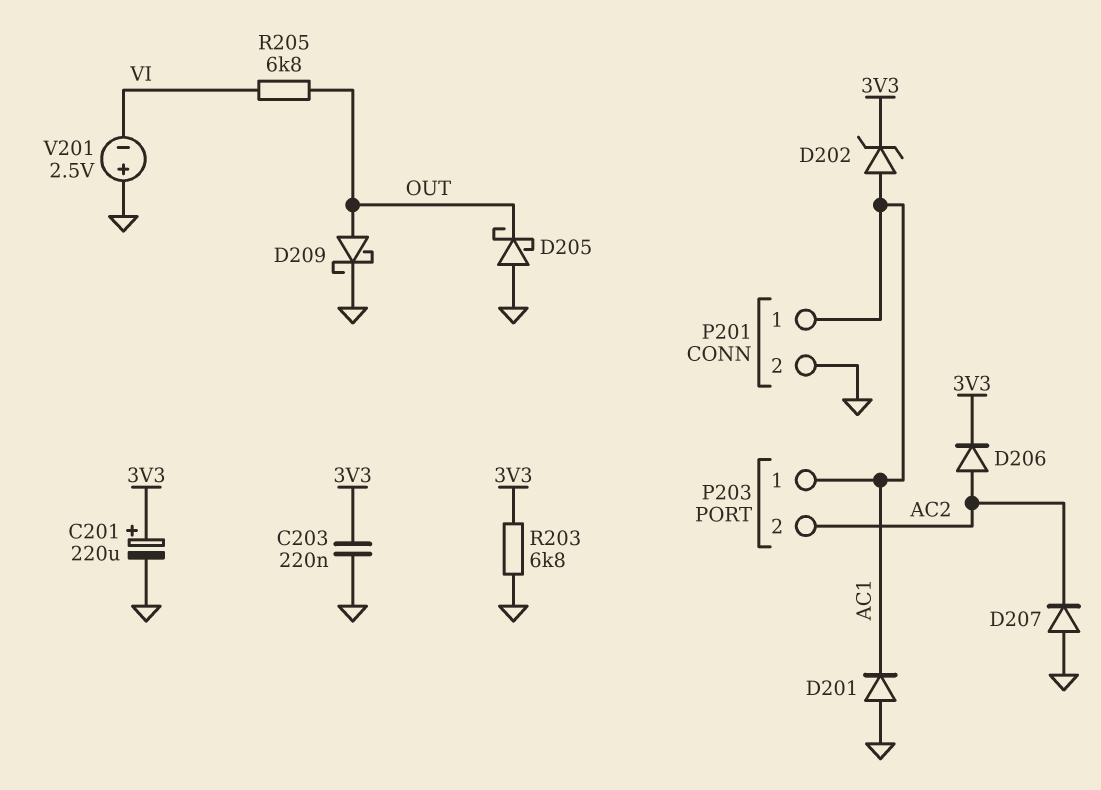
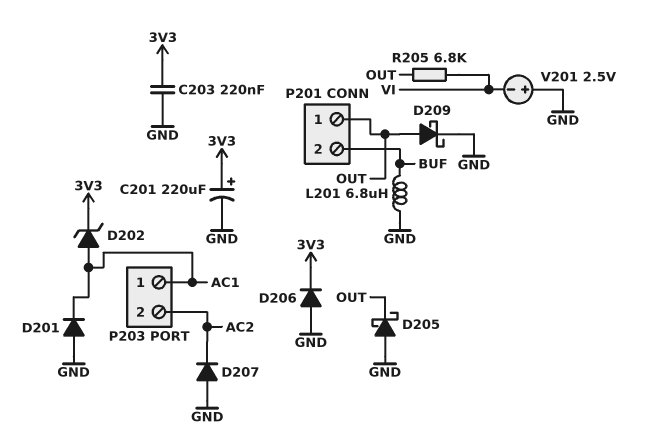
D206: diode (A AC2, K 3V3) -> diode (A GND, K 3V3)
L201: none -> 6.8uH (BUF, GND)
P201 pin 1: AC1 -> OUT
P201 pin 2: GND -> BUF
R203: 6.8k (3V3, GND) -> none

